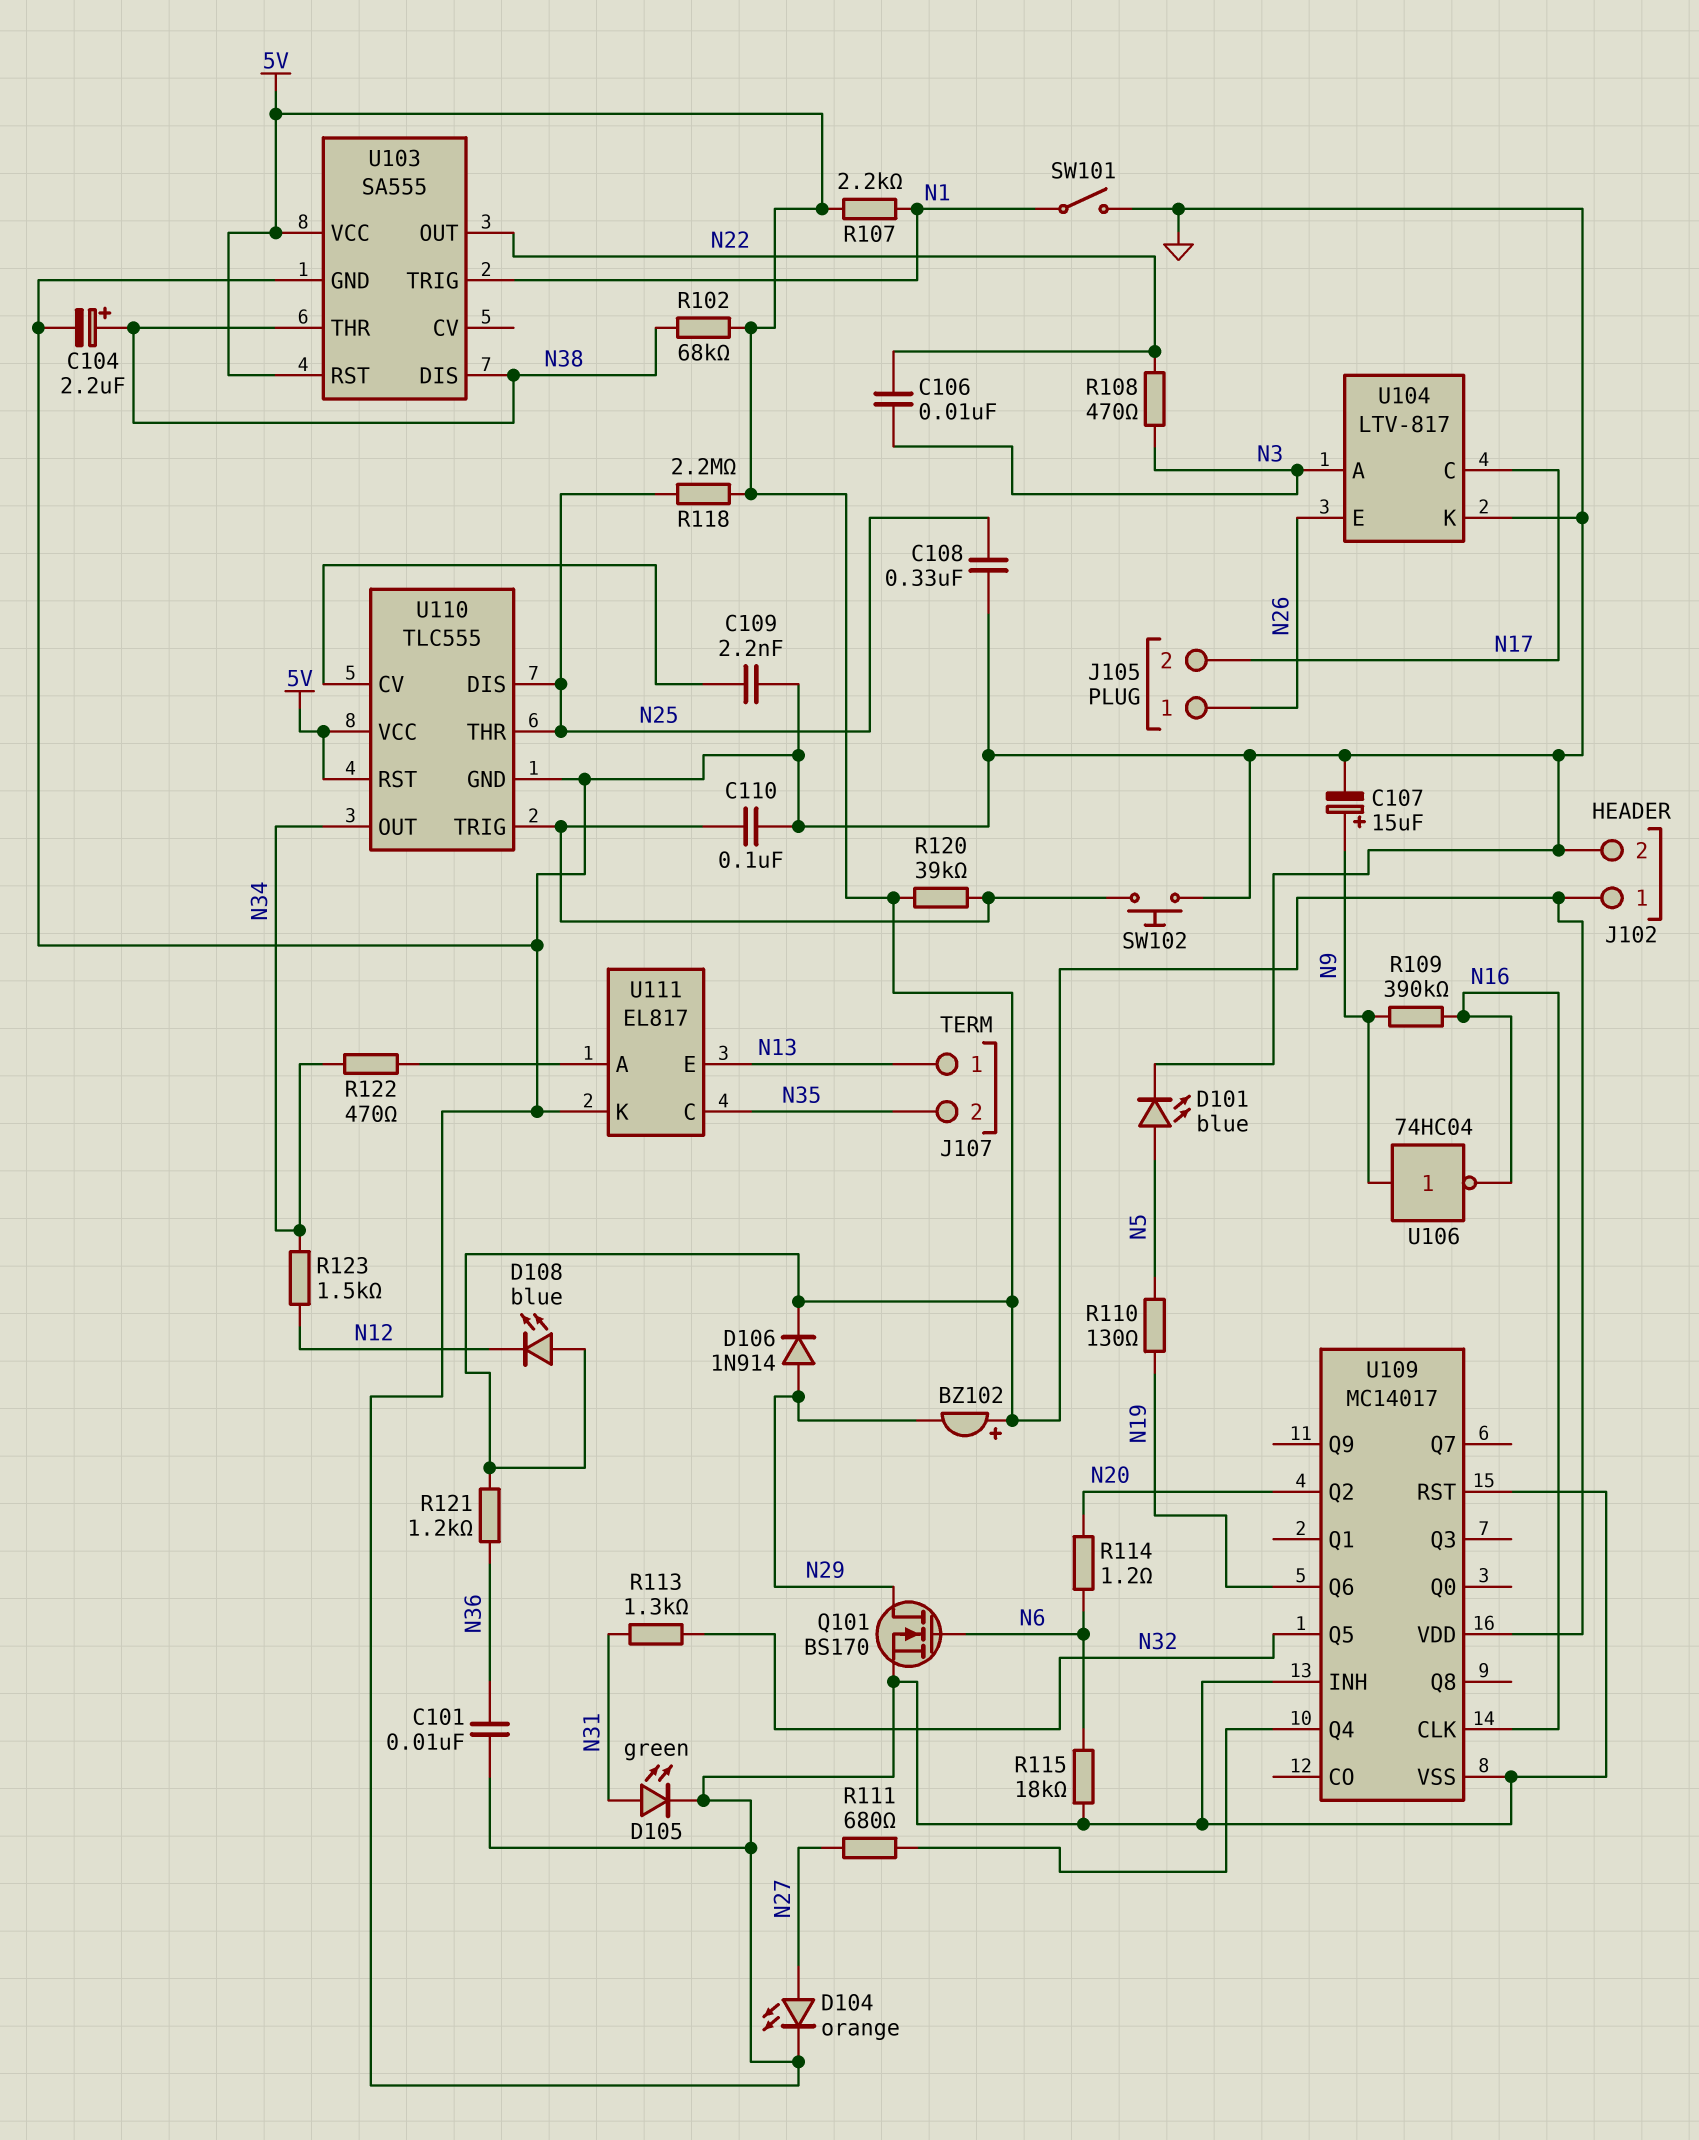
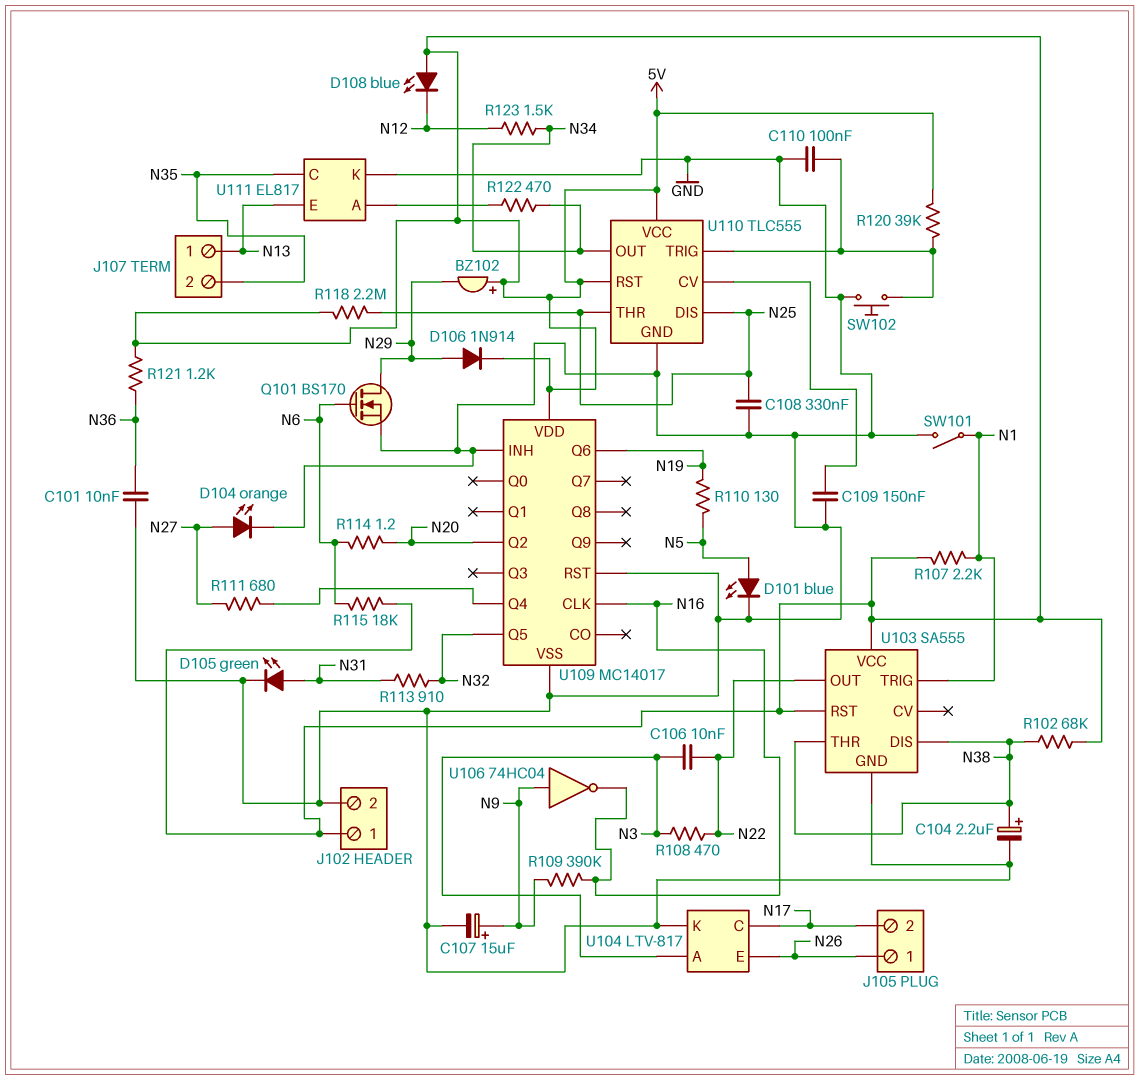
C109: 2.2nF (GND, U110/CV) -> 150nF (GND, U110/CV)
R113: 1.3k (N31, N32) -> 910 (N31, N32)
R115: 18k (GND, N6) -> 18k (5V, N6)

